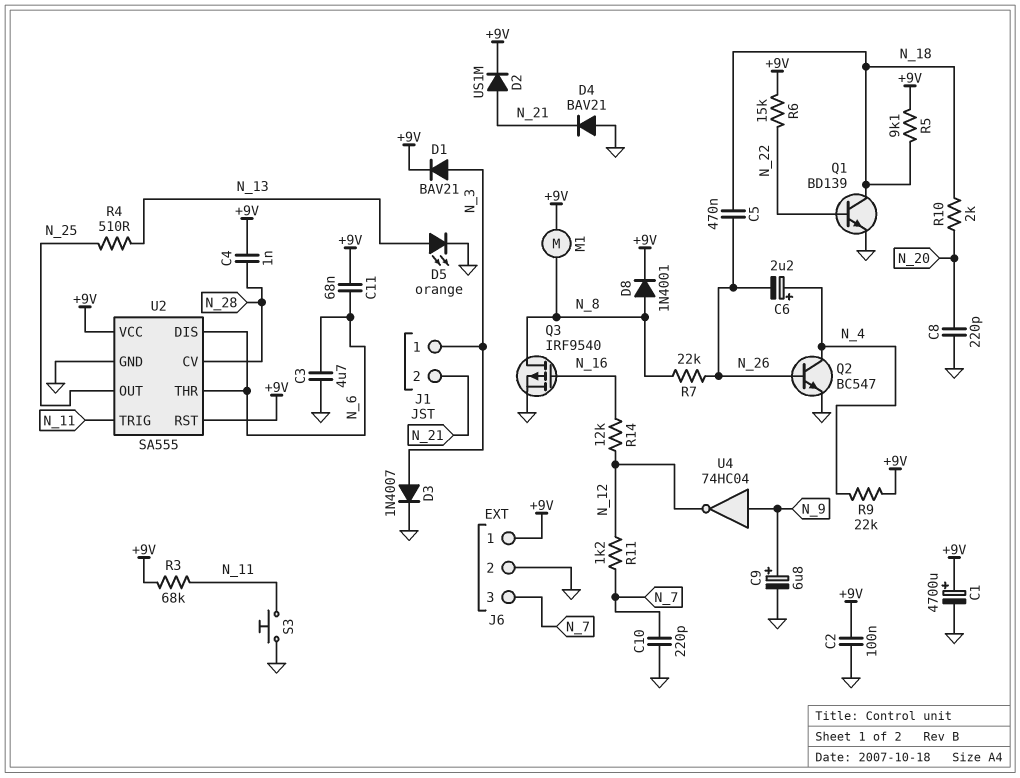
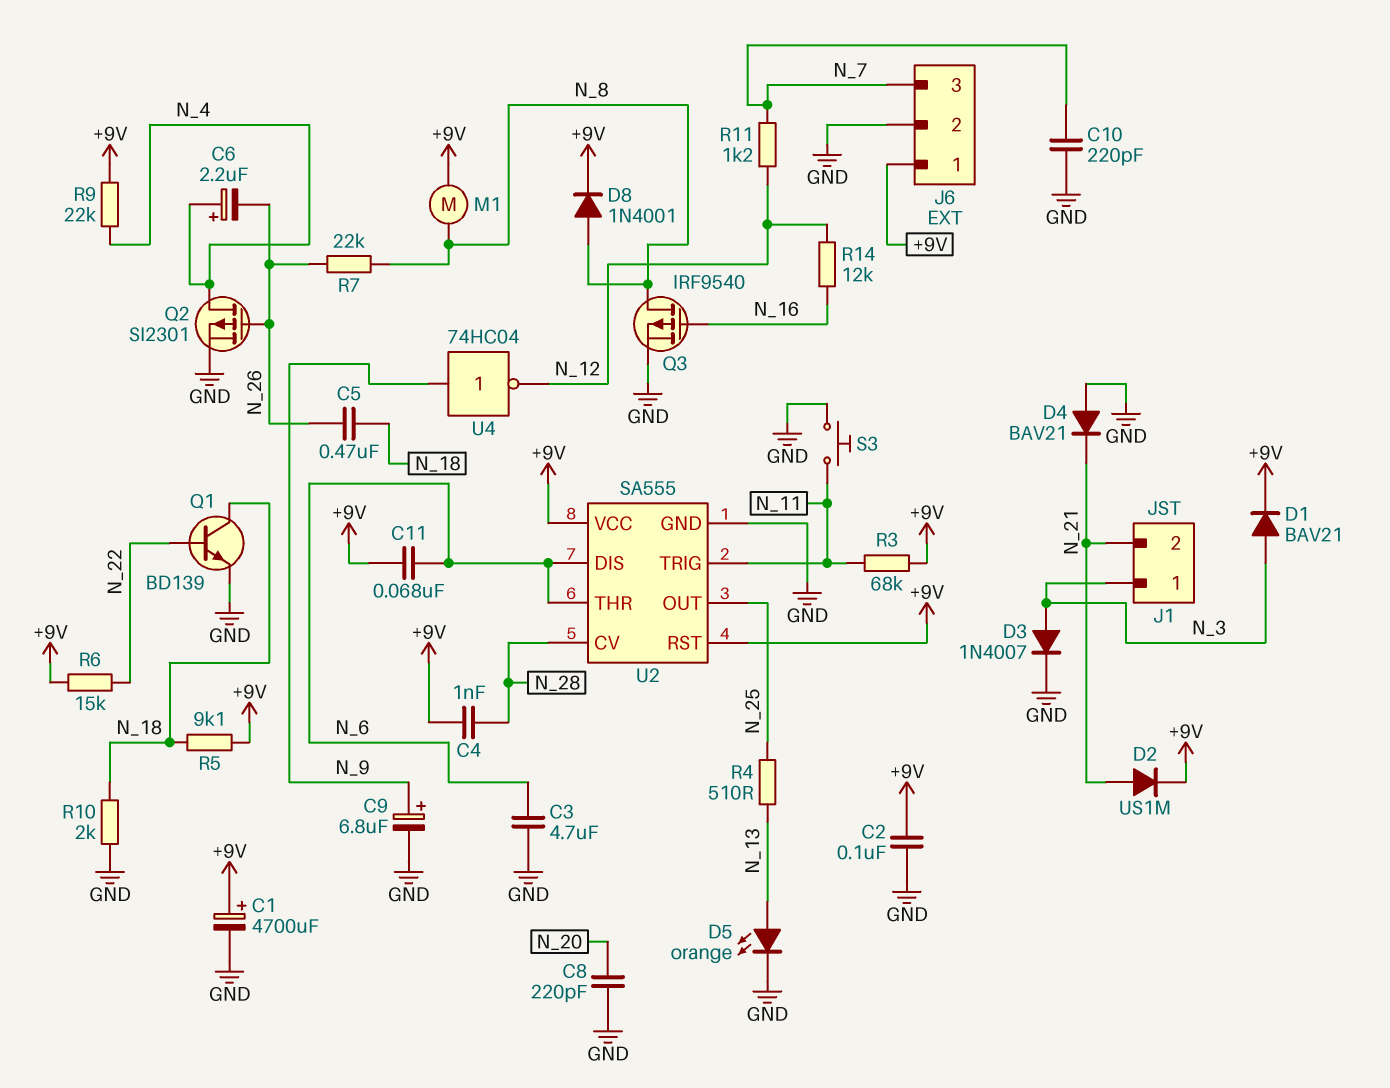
Q2: NPN BC547 (B N_26, C N_4, E GND) -> PMOS SI2301 (G N_26, D N_4, S GND)
R10: 2k (N_18, N_20) -> 2k (GND, N_18)

